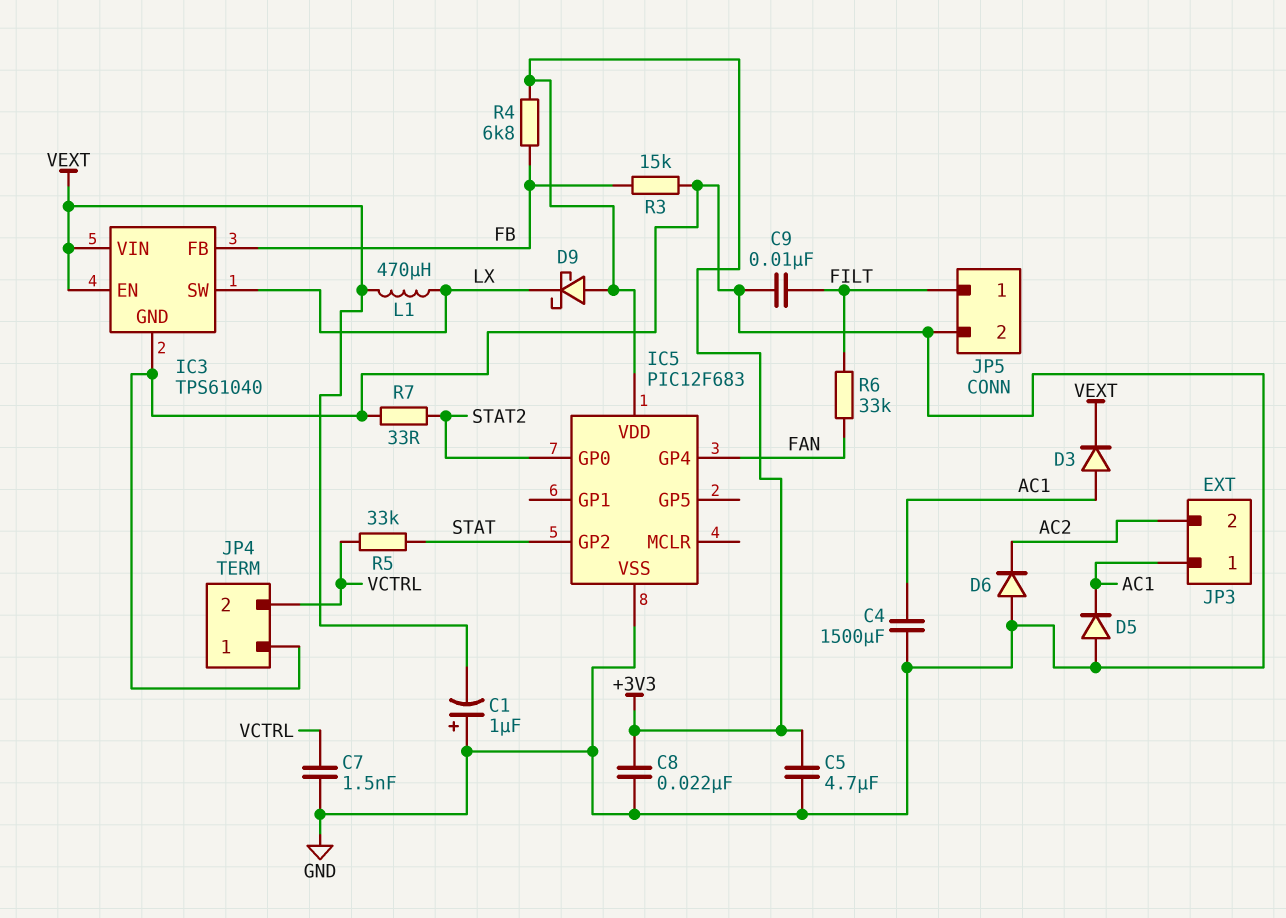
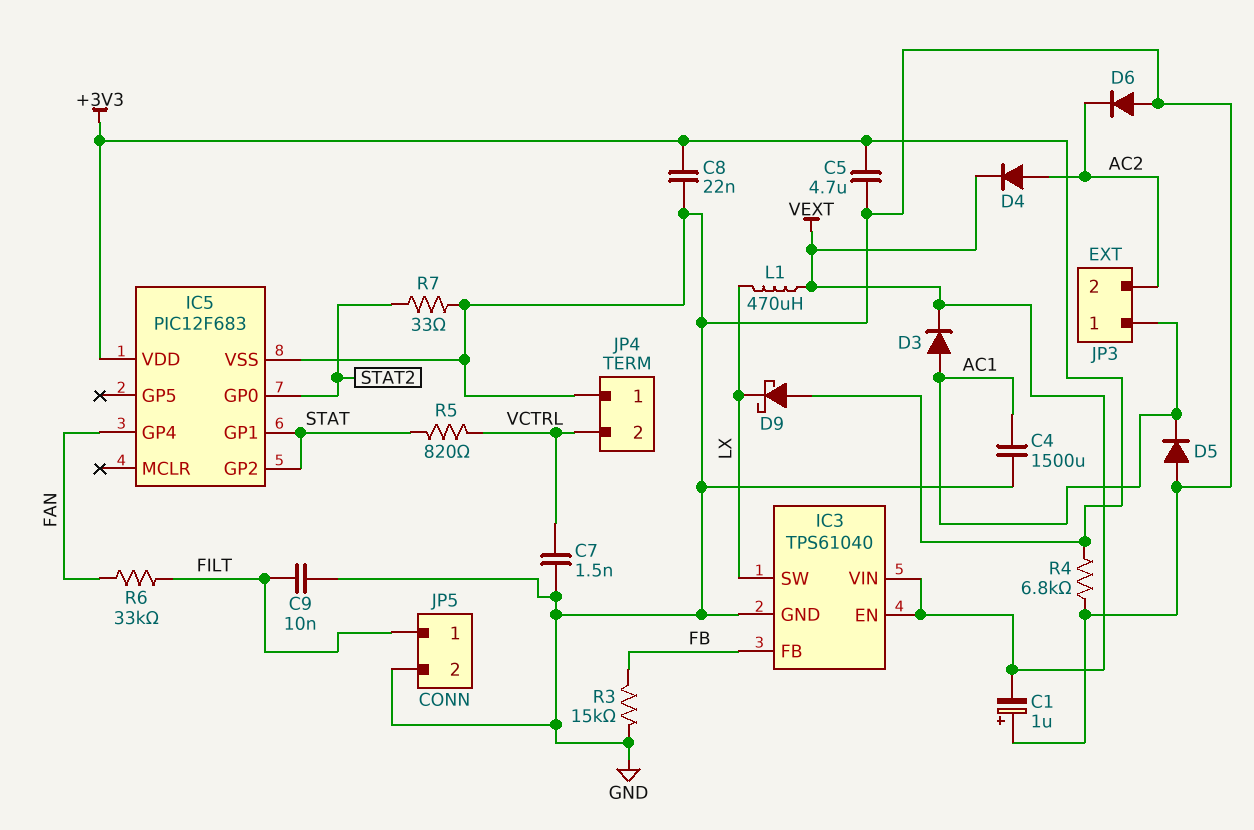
D4: none -> diode (A AC2, K VEXT)
IC5 pin GP1: none -> STAT
R4: 6.8k (+3V3, FB) -> 6.8k (+3V3, GND)
R5: 33k (STAT, VCTRL) -> 820 (STAT, VCTRL)

